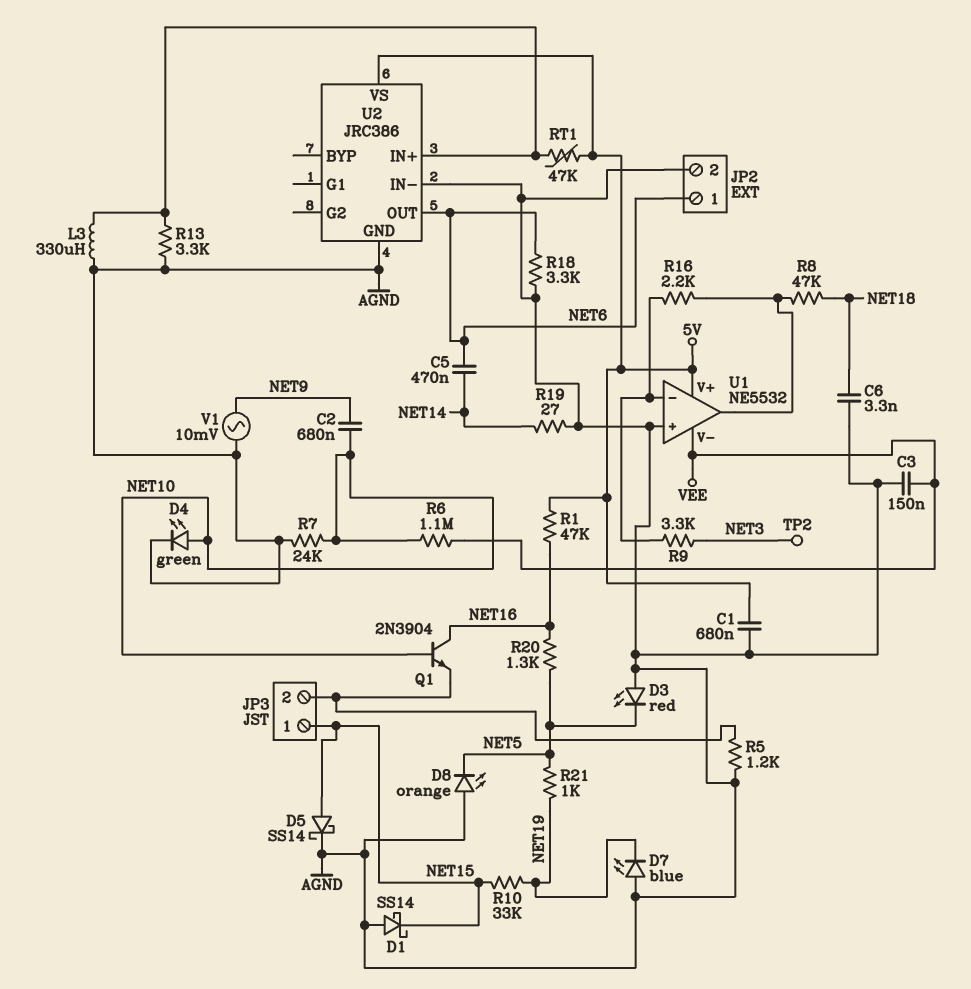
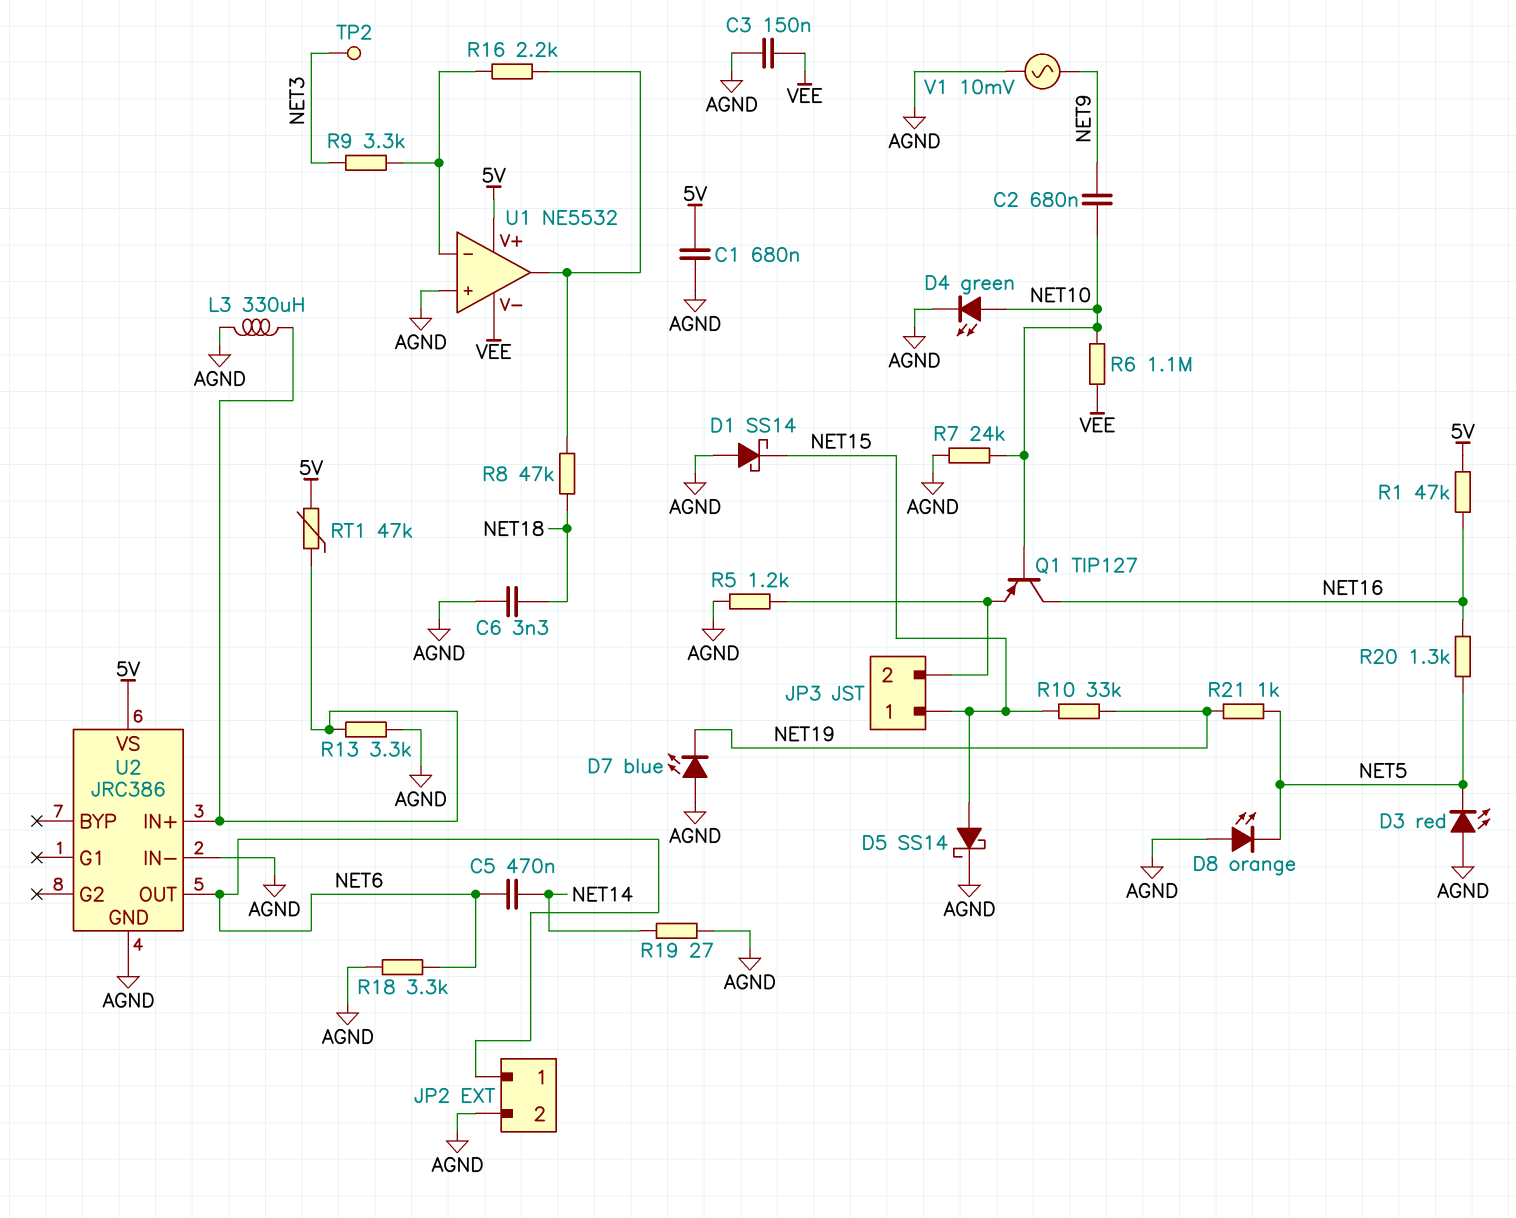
Q1: NPN 2N3904 (B NET10, C NET16, E JP3/2) -> PNP TIP127 (B NET10, C NET16, E JP3/2)

